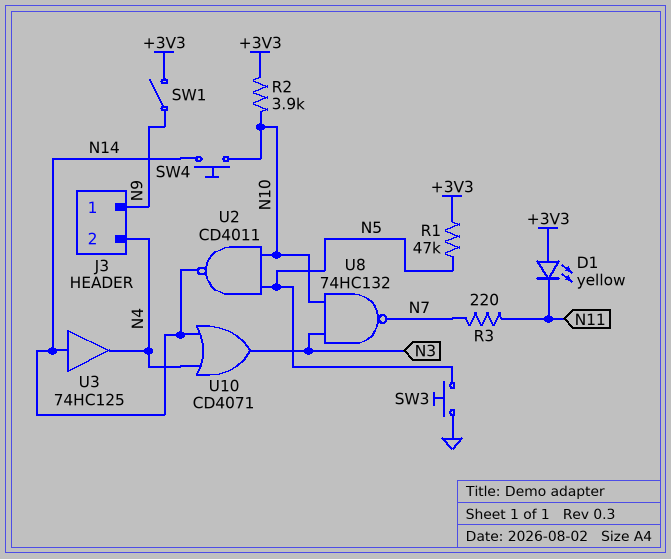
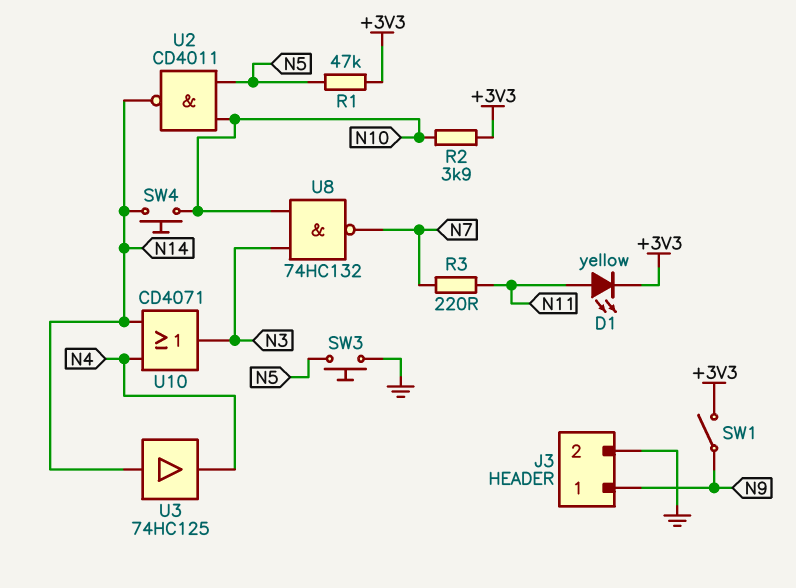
D1: LED yellow (A +3V3, K N11) -> LED yellow (A N11, K +3V3)
J3 pin 2: N4 -> GND

